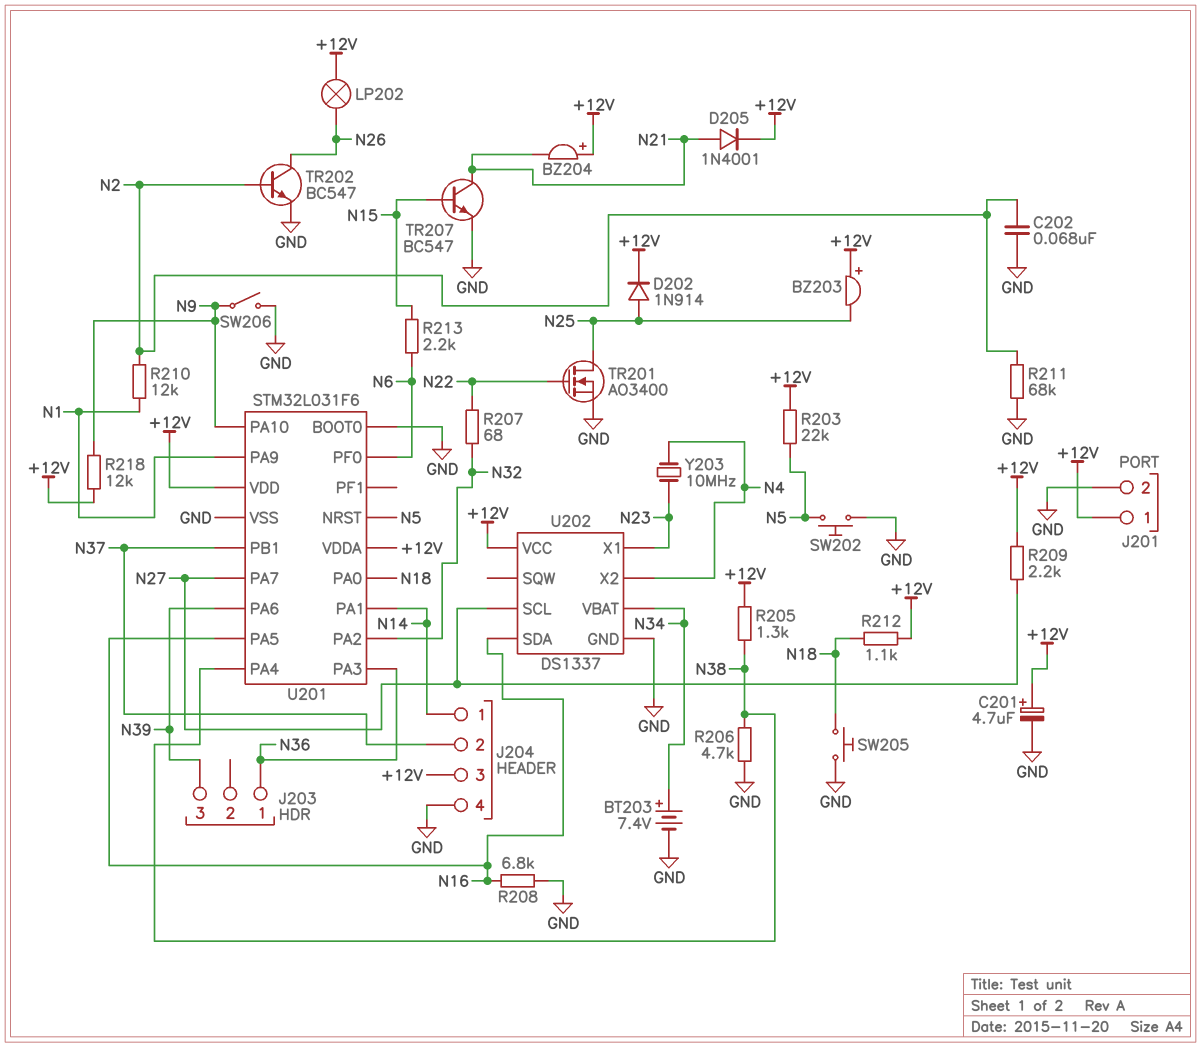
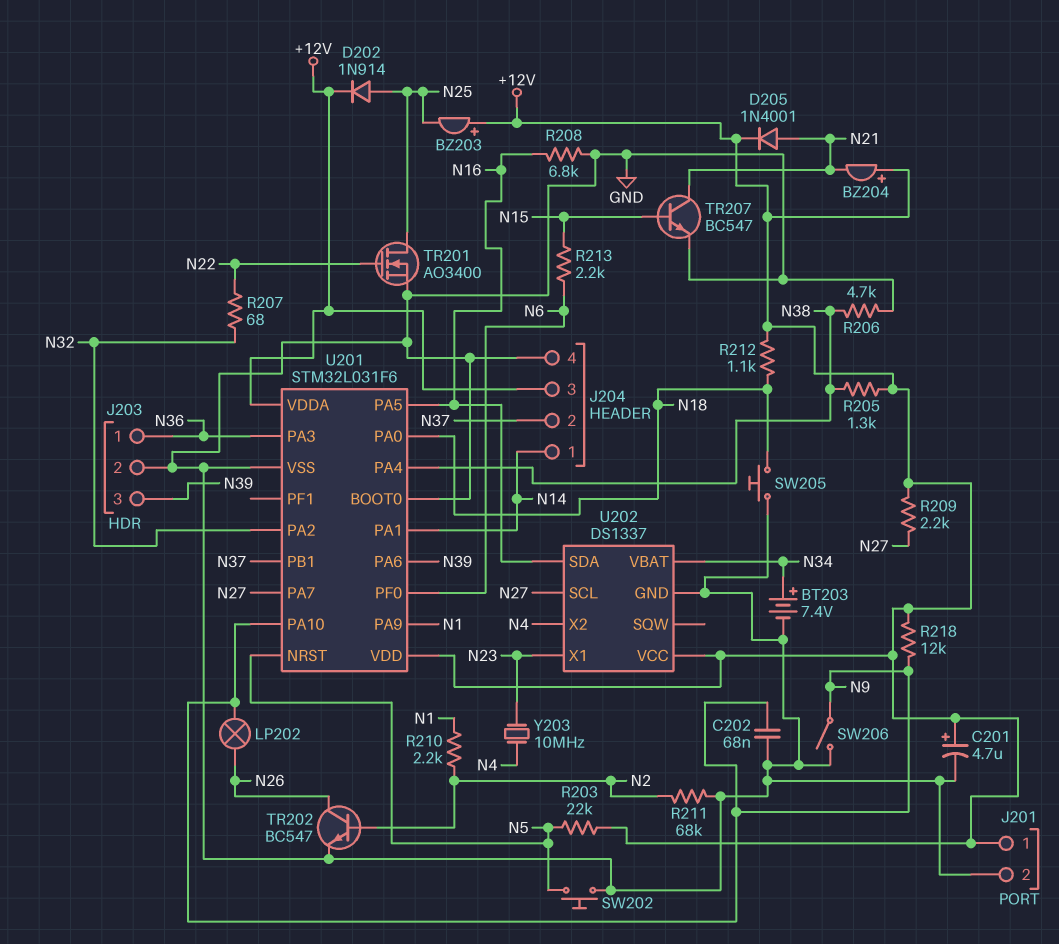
C202: 68nF (GND, N2) -> 68nF (GND, N9)
J203 pin 2: none -> GND
LP202: lamp (+12V, N26) -> lamp (N9, N26)
R210: 12k (N1, N2) -> 2.2k (N1, N2)

